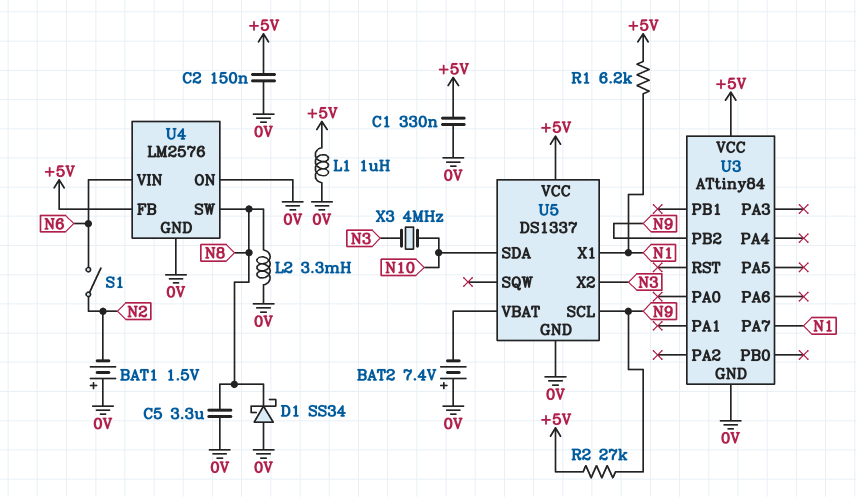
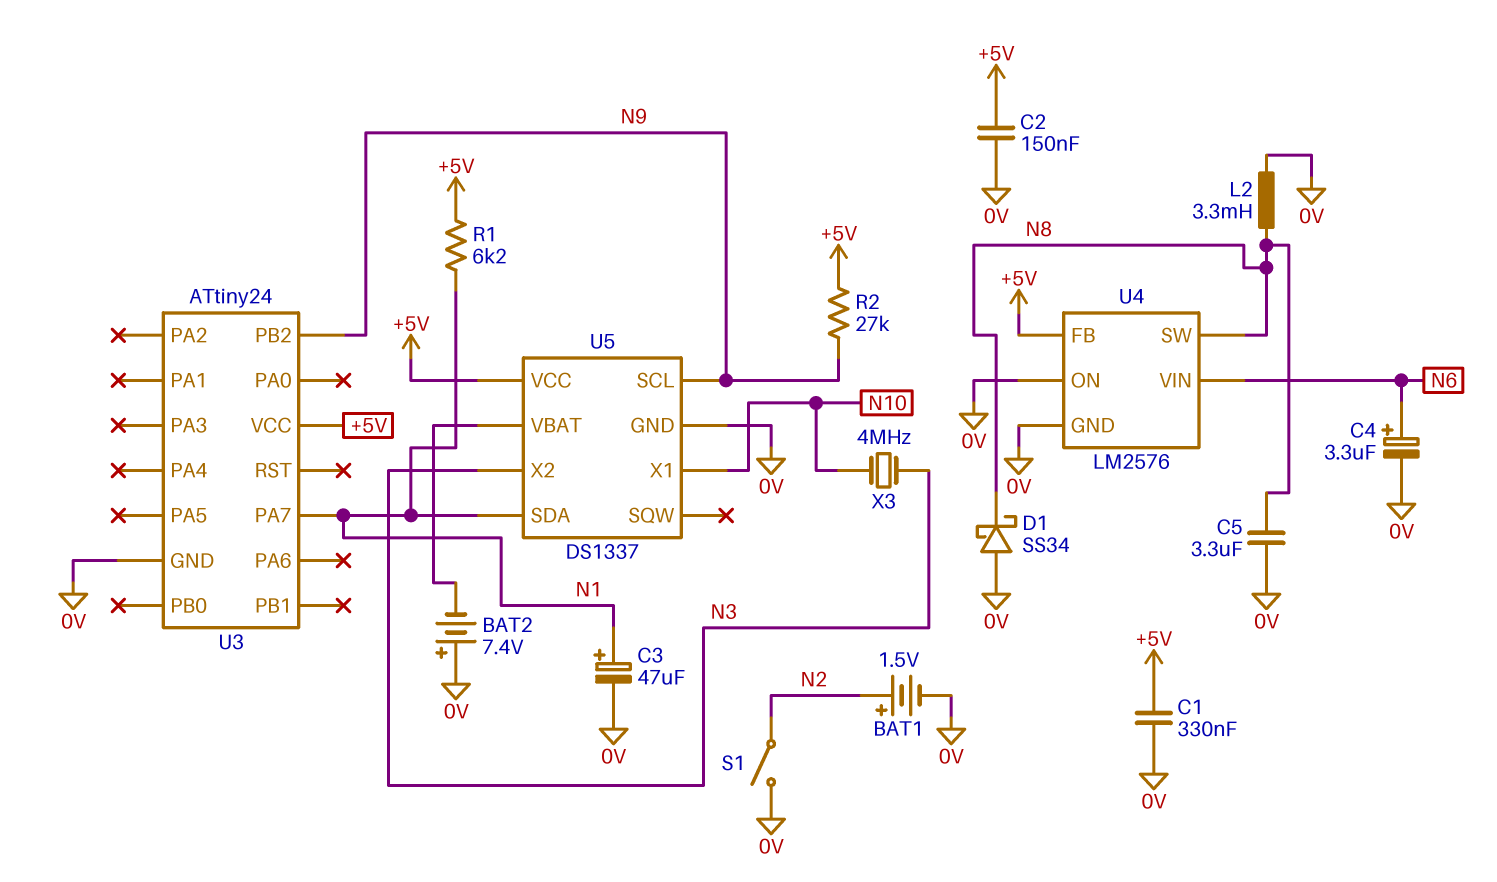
BAT1: 1.5V (plus 0V, minus N2) -> 1.5V (plus N2, minus 0V)
C3: none -> 47uF (plus N1, minus 0V)
C4: none -> 3.3uF (plus N6, minus 0V)
L1: 1uH (+5V, 0V) -> none
S1: switch (N2, N6) -> switch (0V, N2)
U3: ATtiny84 -> ATtiny24
U5 pin SDA: N10 -> N1
U5 pin X1: N1 -> N10

